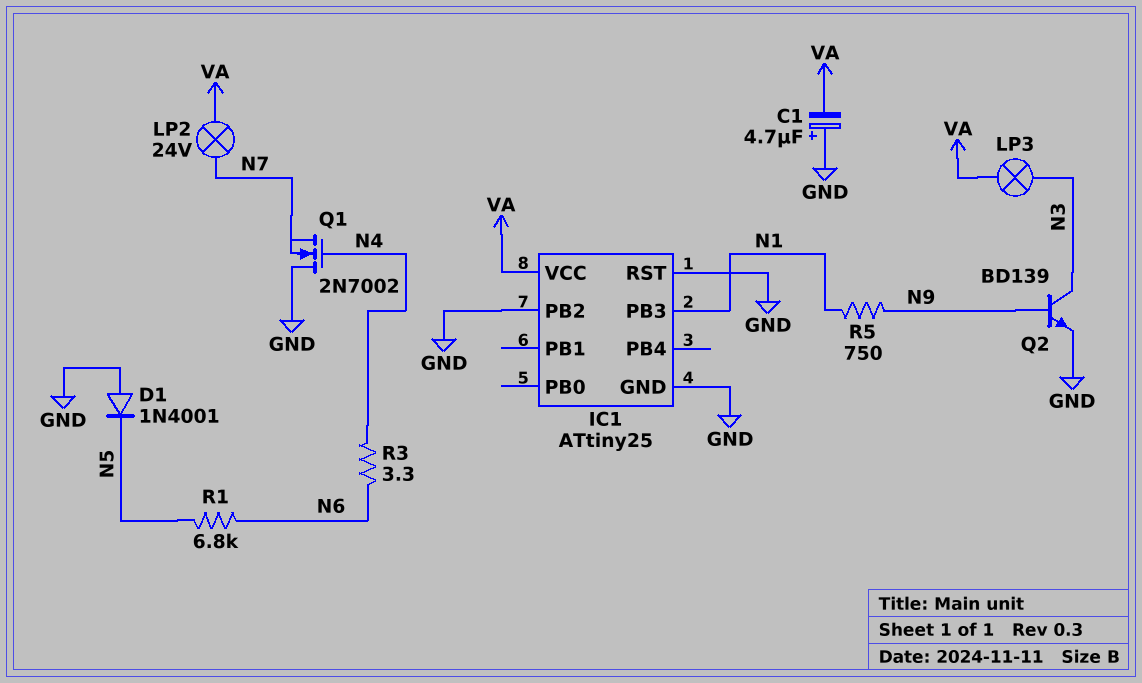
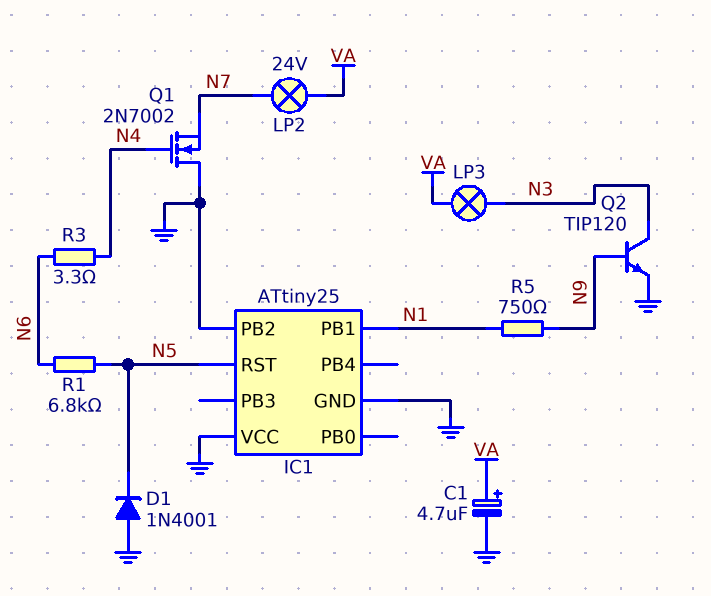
C1: 4.7uF (plus GND, minus VA) -> 4.7uF (plus VA, minus GND)
IC1 pin PB1: none -> N1
IC1 pin PB3: N1 -> none
IC1 pin RST: GND -> N5
IC1 pin VCC: VA -> GND
Q2: NPN BD139 (B N9, C N3, E GND) -> NPN TIP120 (B N9, C N3, E GND)

